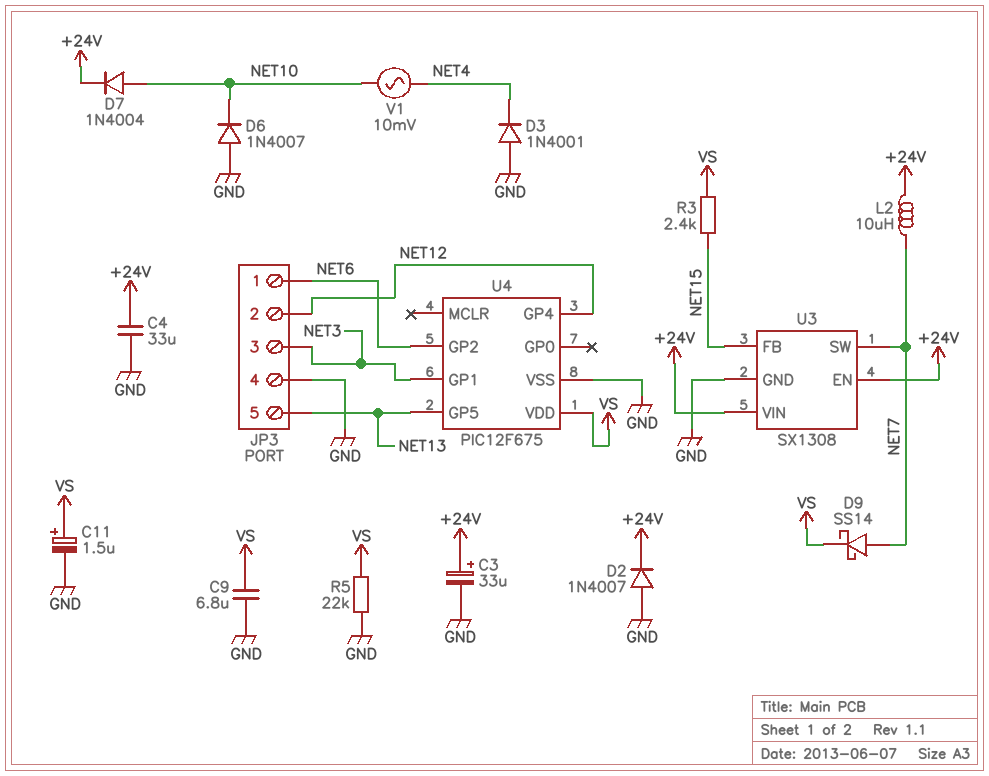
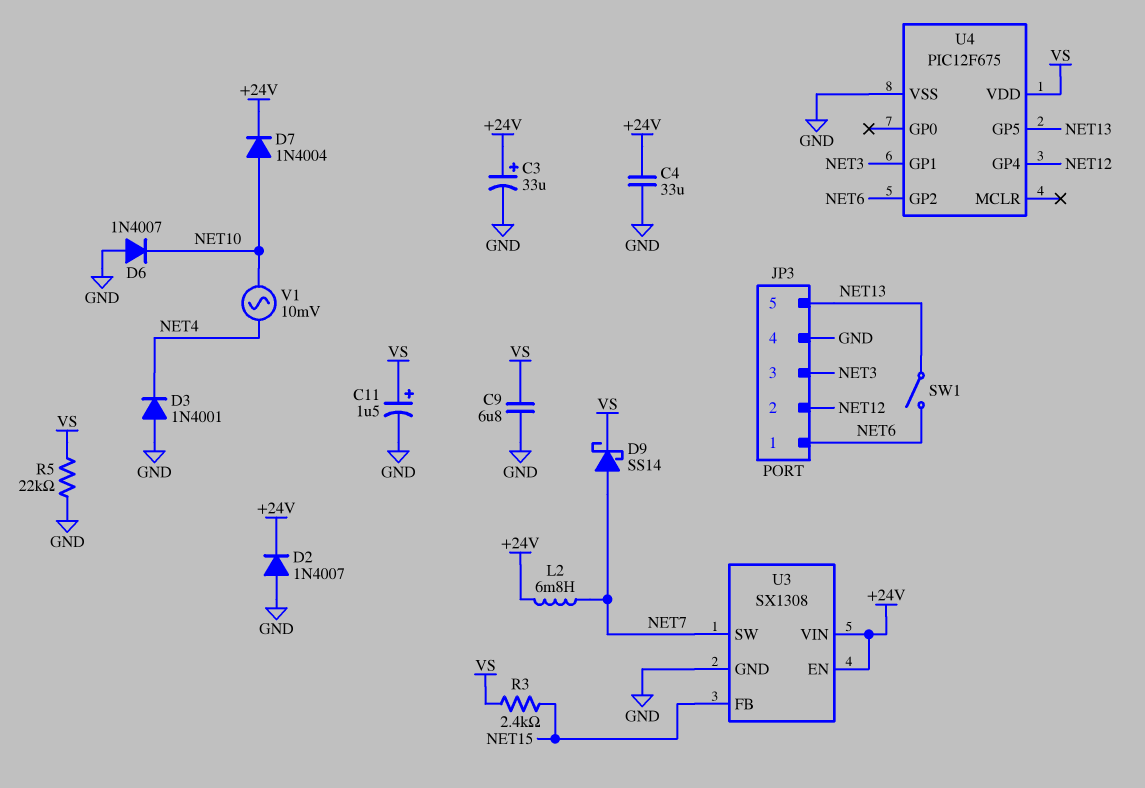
L2: 10uH (+24V, NET7) -> 6.8mH (+24V, NET7)
SW1: none -> switch (NET6, NET13)

